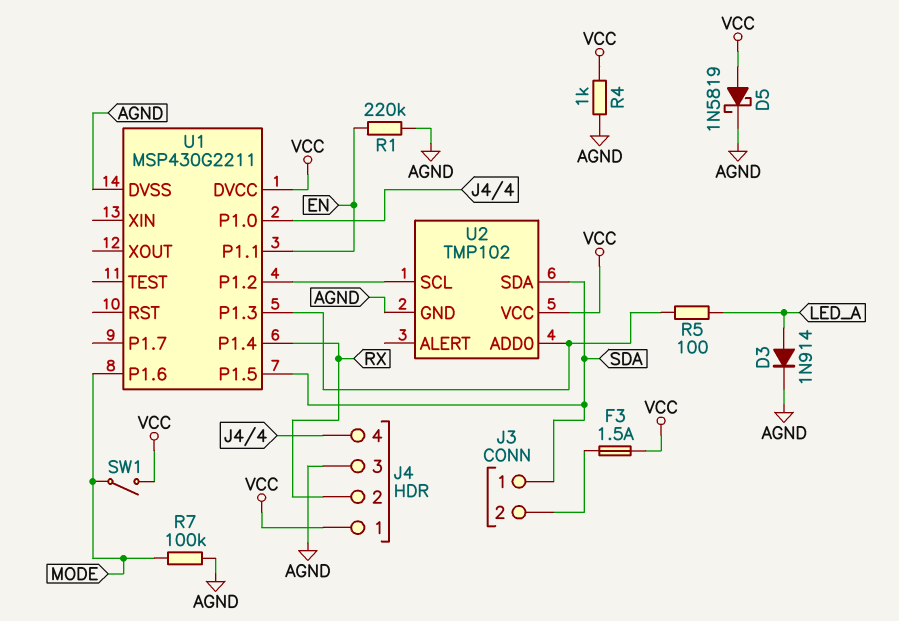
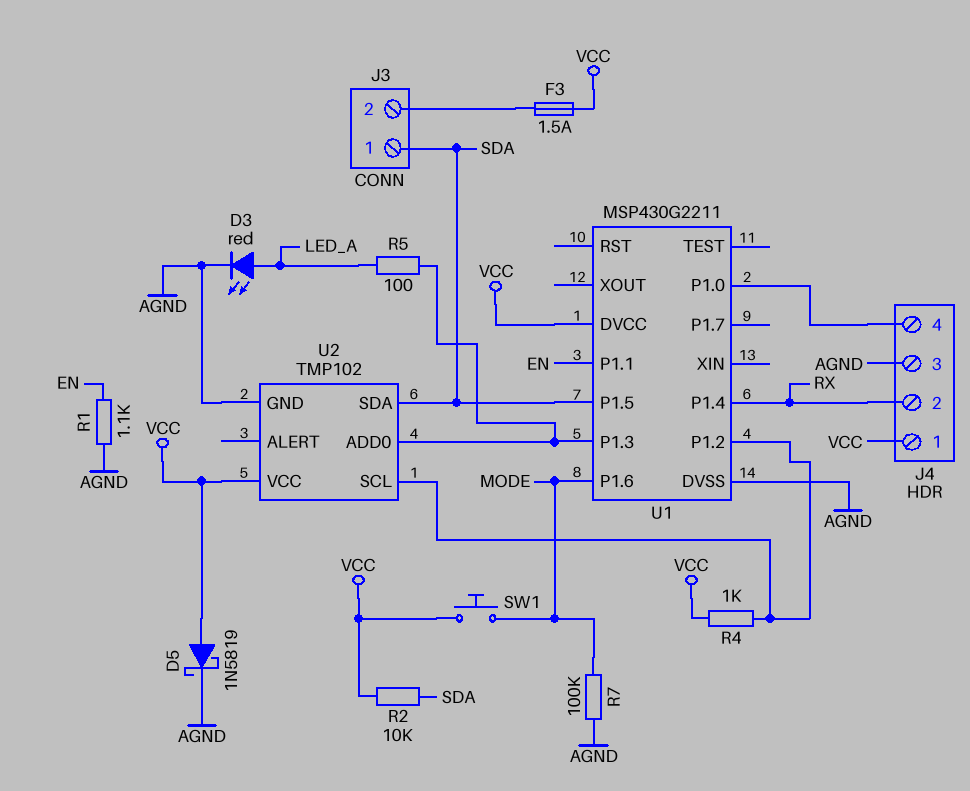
D3: diode 1N914 (A LED_A, K AGND) -> LED red (A LED_A, K AGND)
R1: 220k (AGND, EN) -> 1.1k (AGND, EN)
R2: none -> 10k (SDA, VCC)
R4: 1k (AGND, VCC) -> 1k (U1/P1.2, VCC)
SW1: switch (MODE, VCC) -> button (MODE, VCC)

